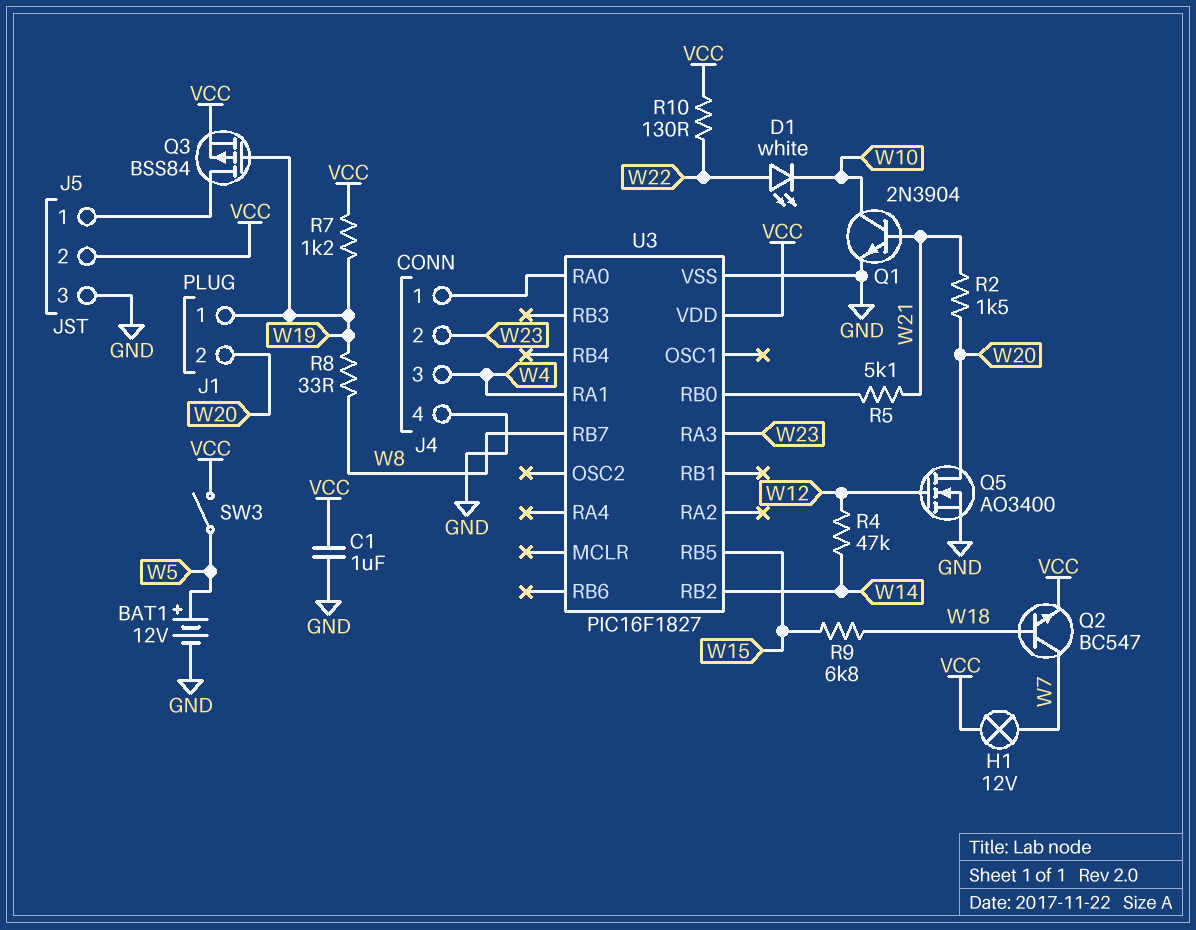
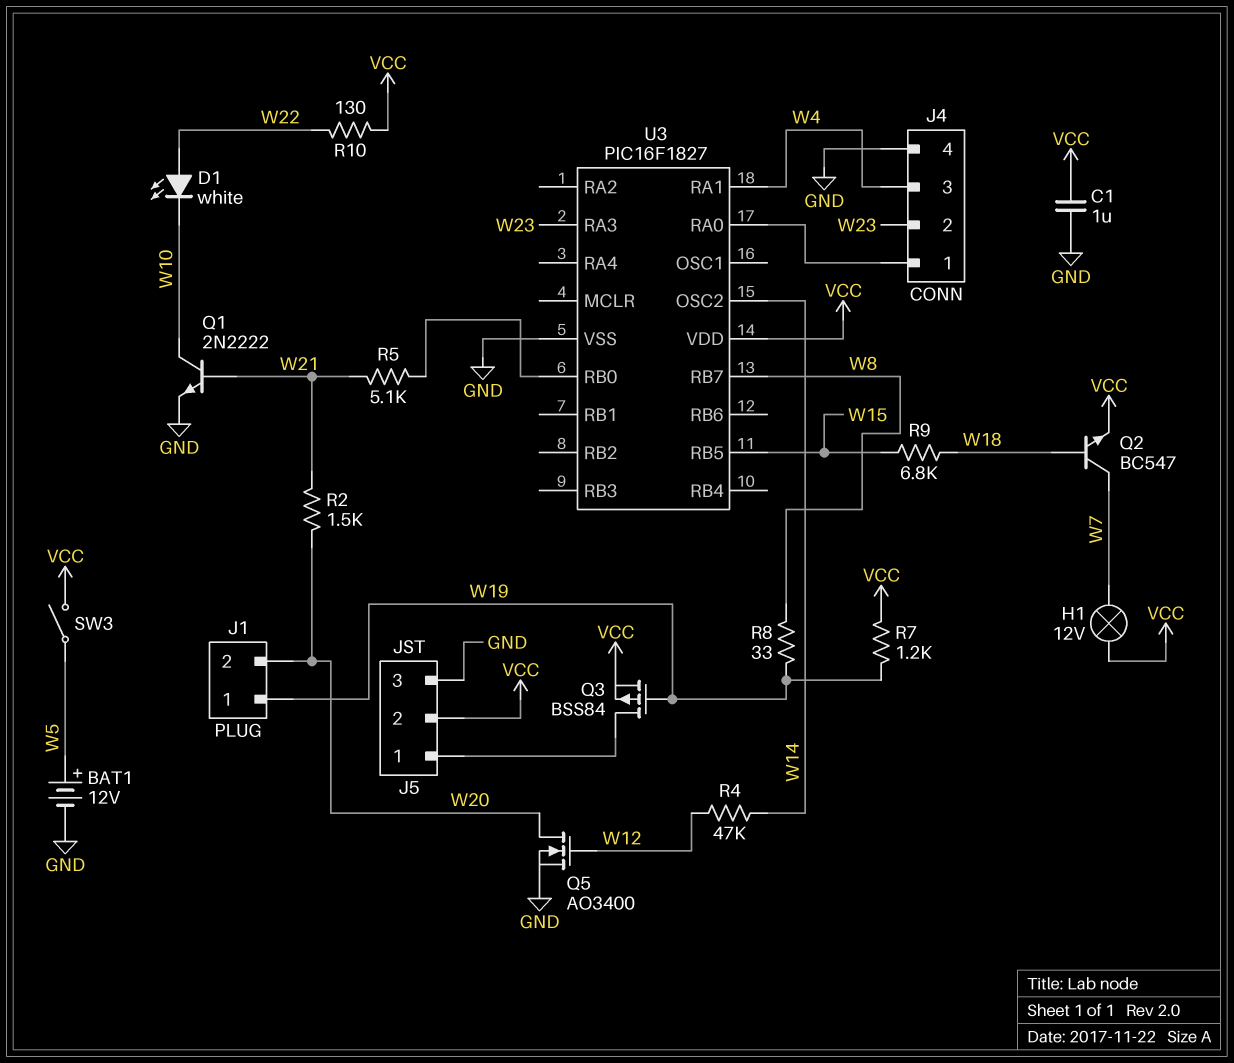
Q1: NPN 2N3904 (B W21, C W10, E GND) -> NPN 2N2222 (B W21, C W10, E GND)
U3 pin OSC2: none -> W14
U3 pin RB2: W14 -> none

